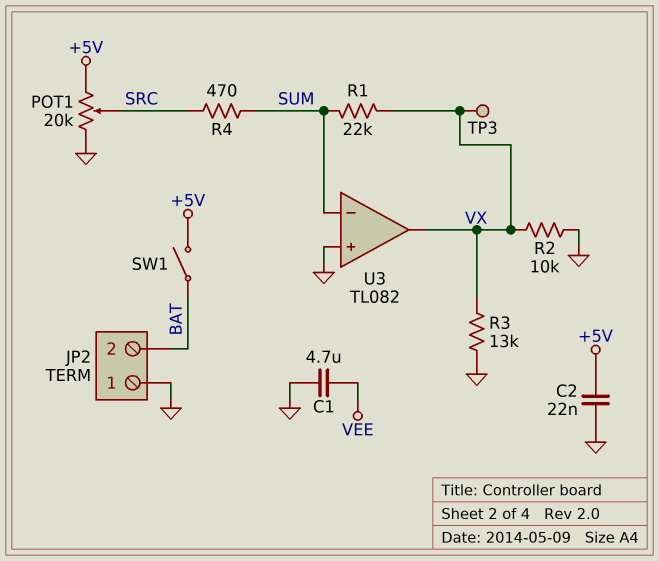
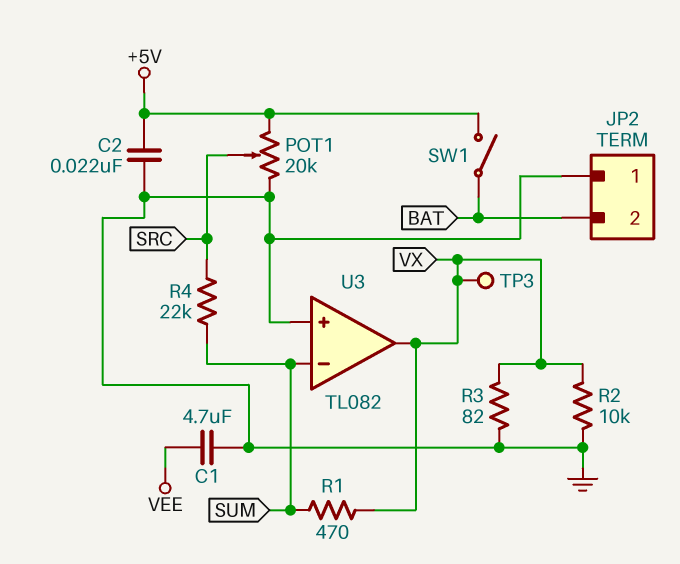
R1: 22k (SUM, VX) -> 470 (SUM, VX)
R3: 13k (GND, VX) -> 82 (GND, VX)
R4: 470 (SRC, SUM) -> 22k (SRC, SUM)

